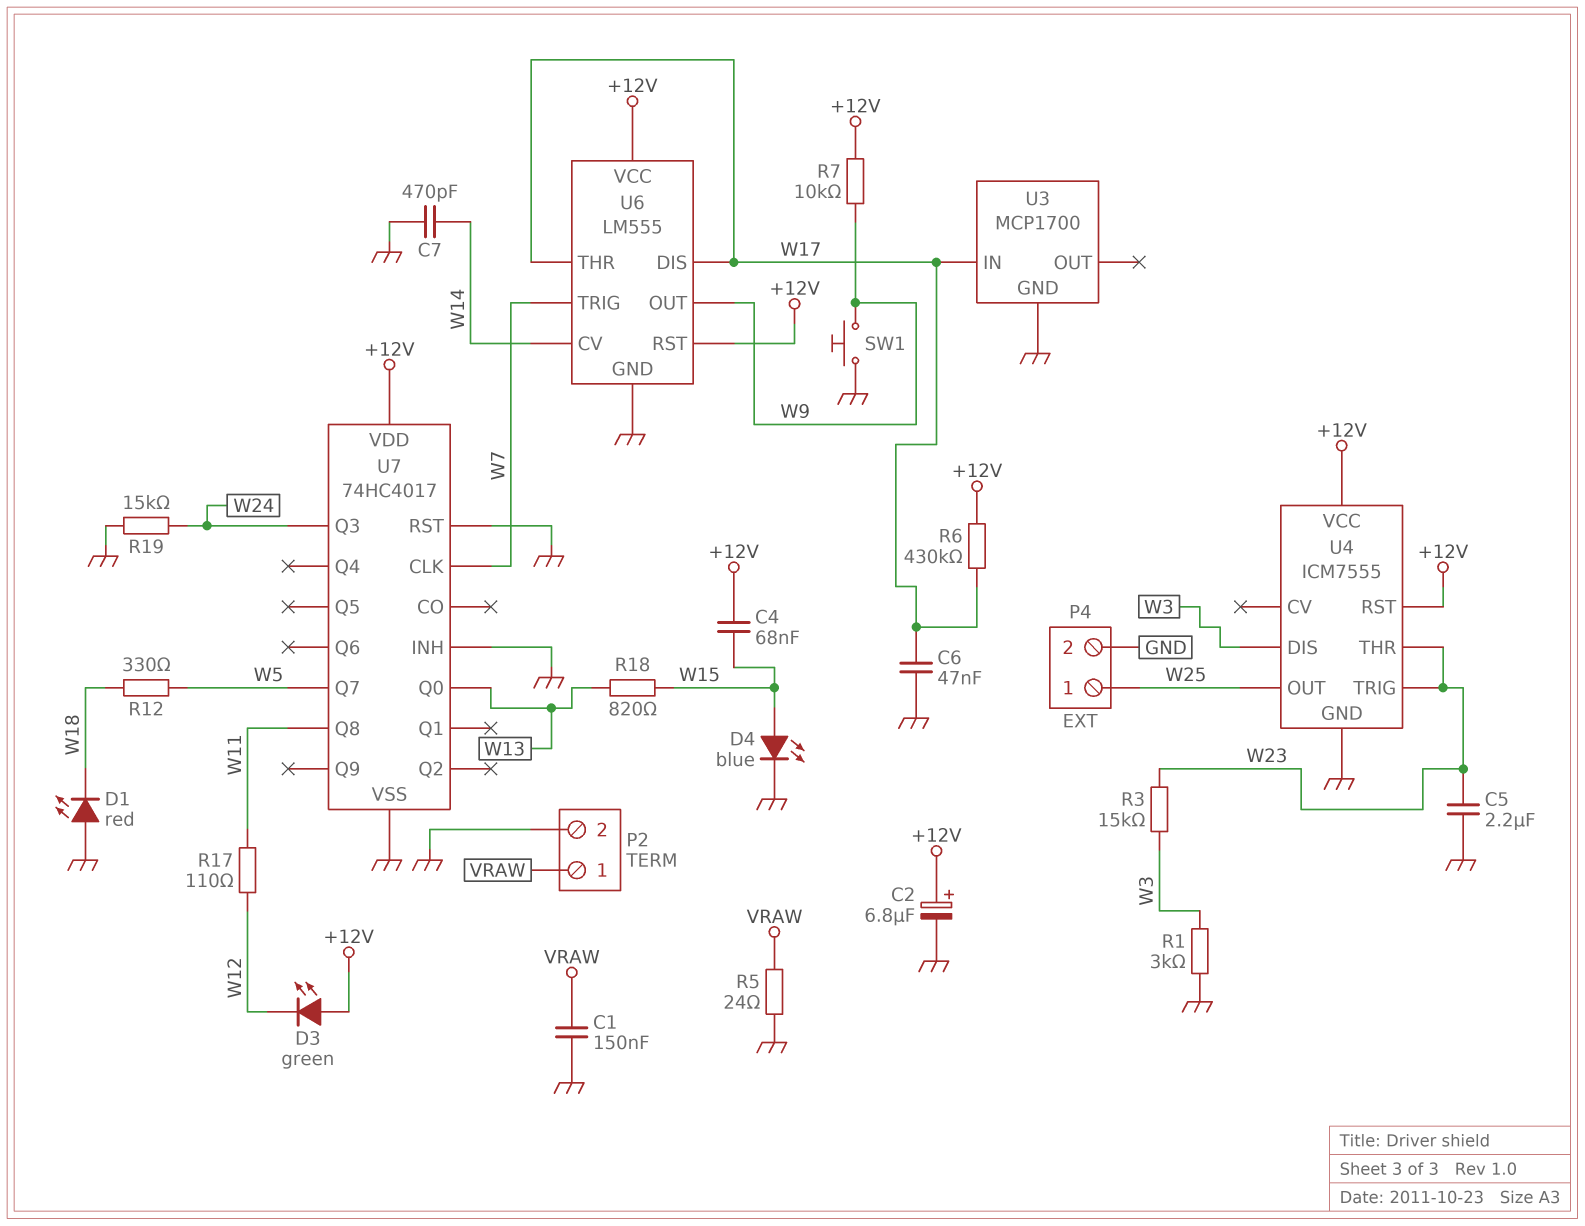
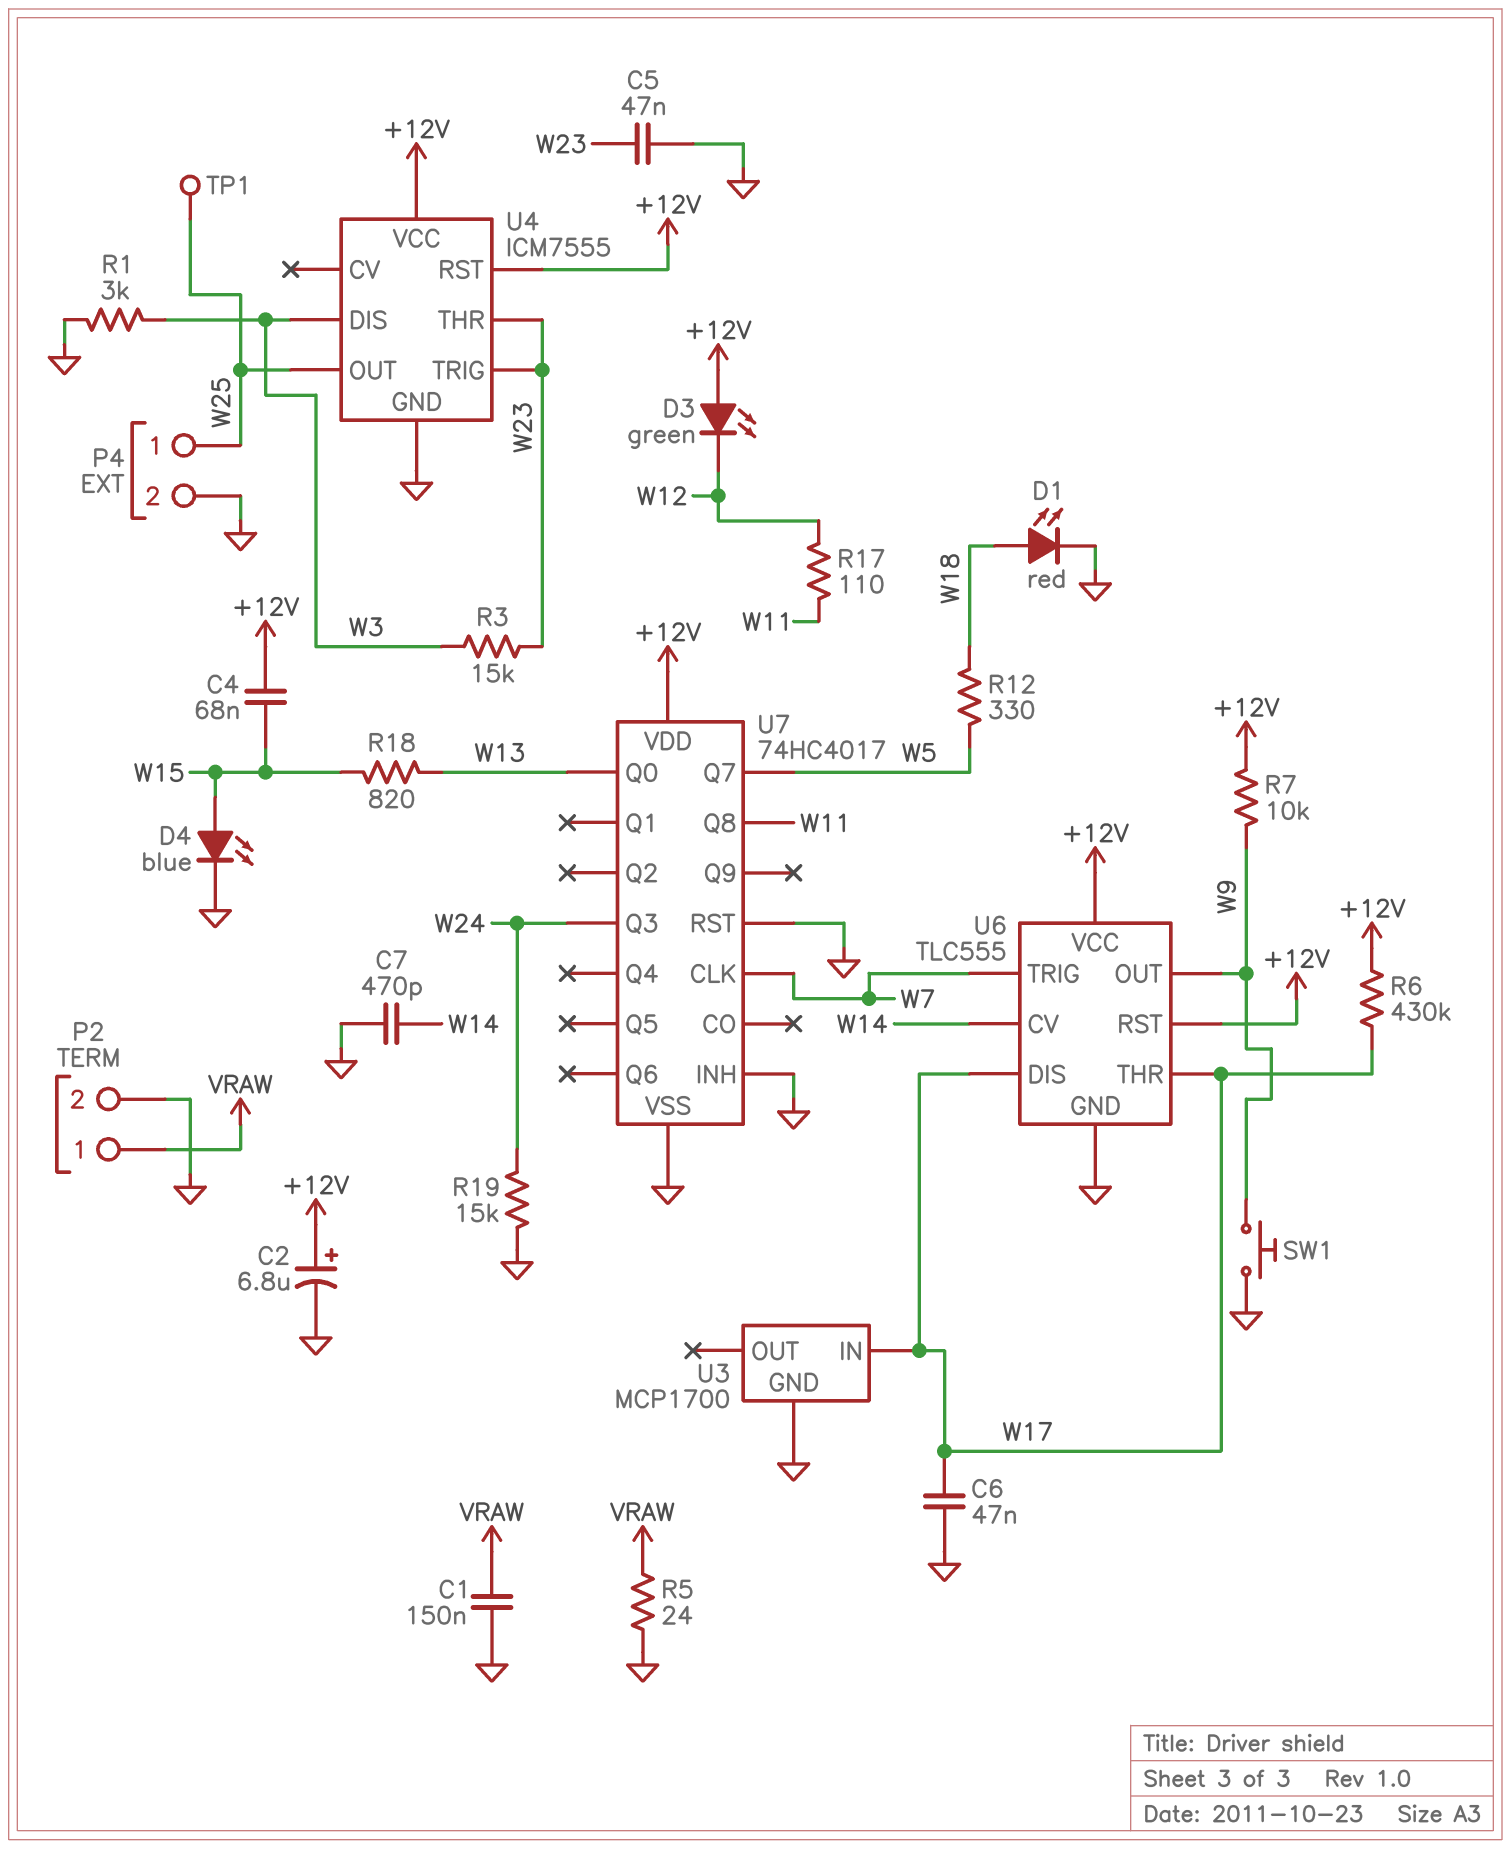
C5: 2.2uF (GND, W23) -> 47nF (GND, W23)
D1: LED red (A GND, K W18) -> LED red (A W18, K GND)
TP1: none -> test point (W25)
U6: LM555 -> TLC555

